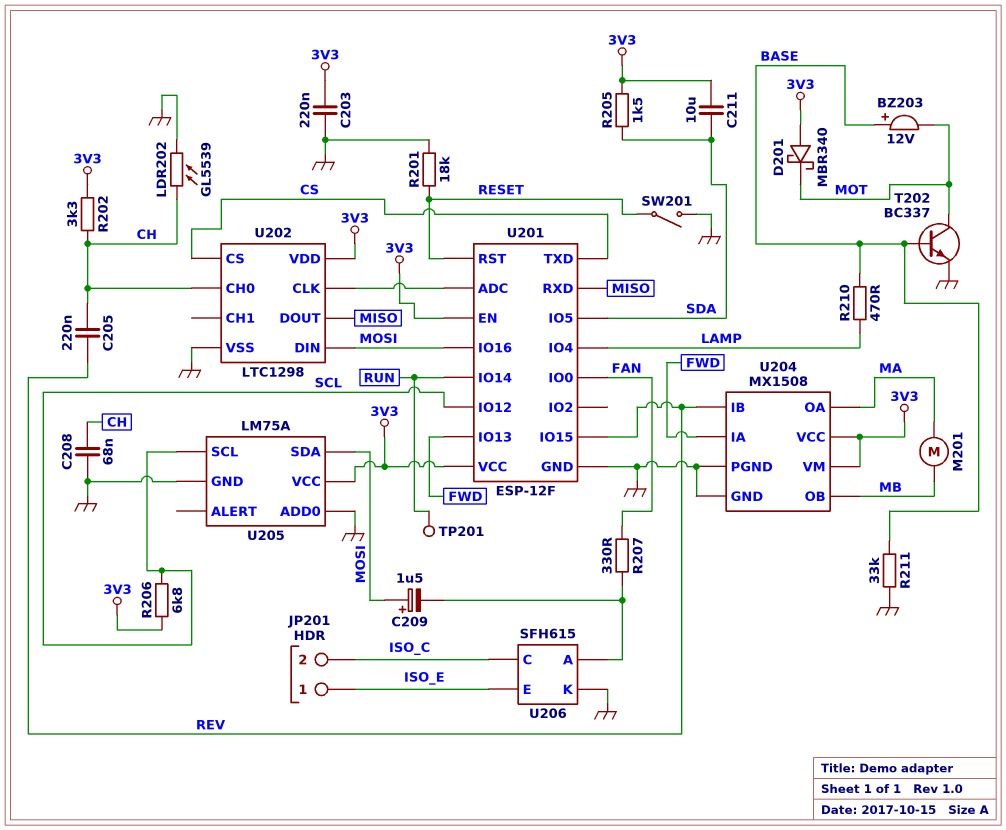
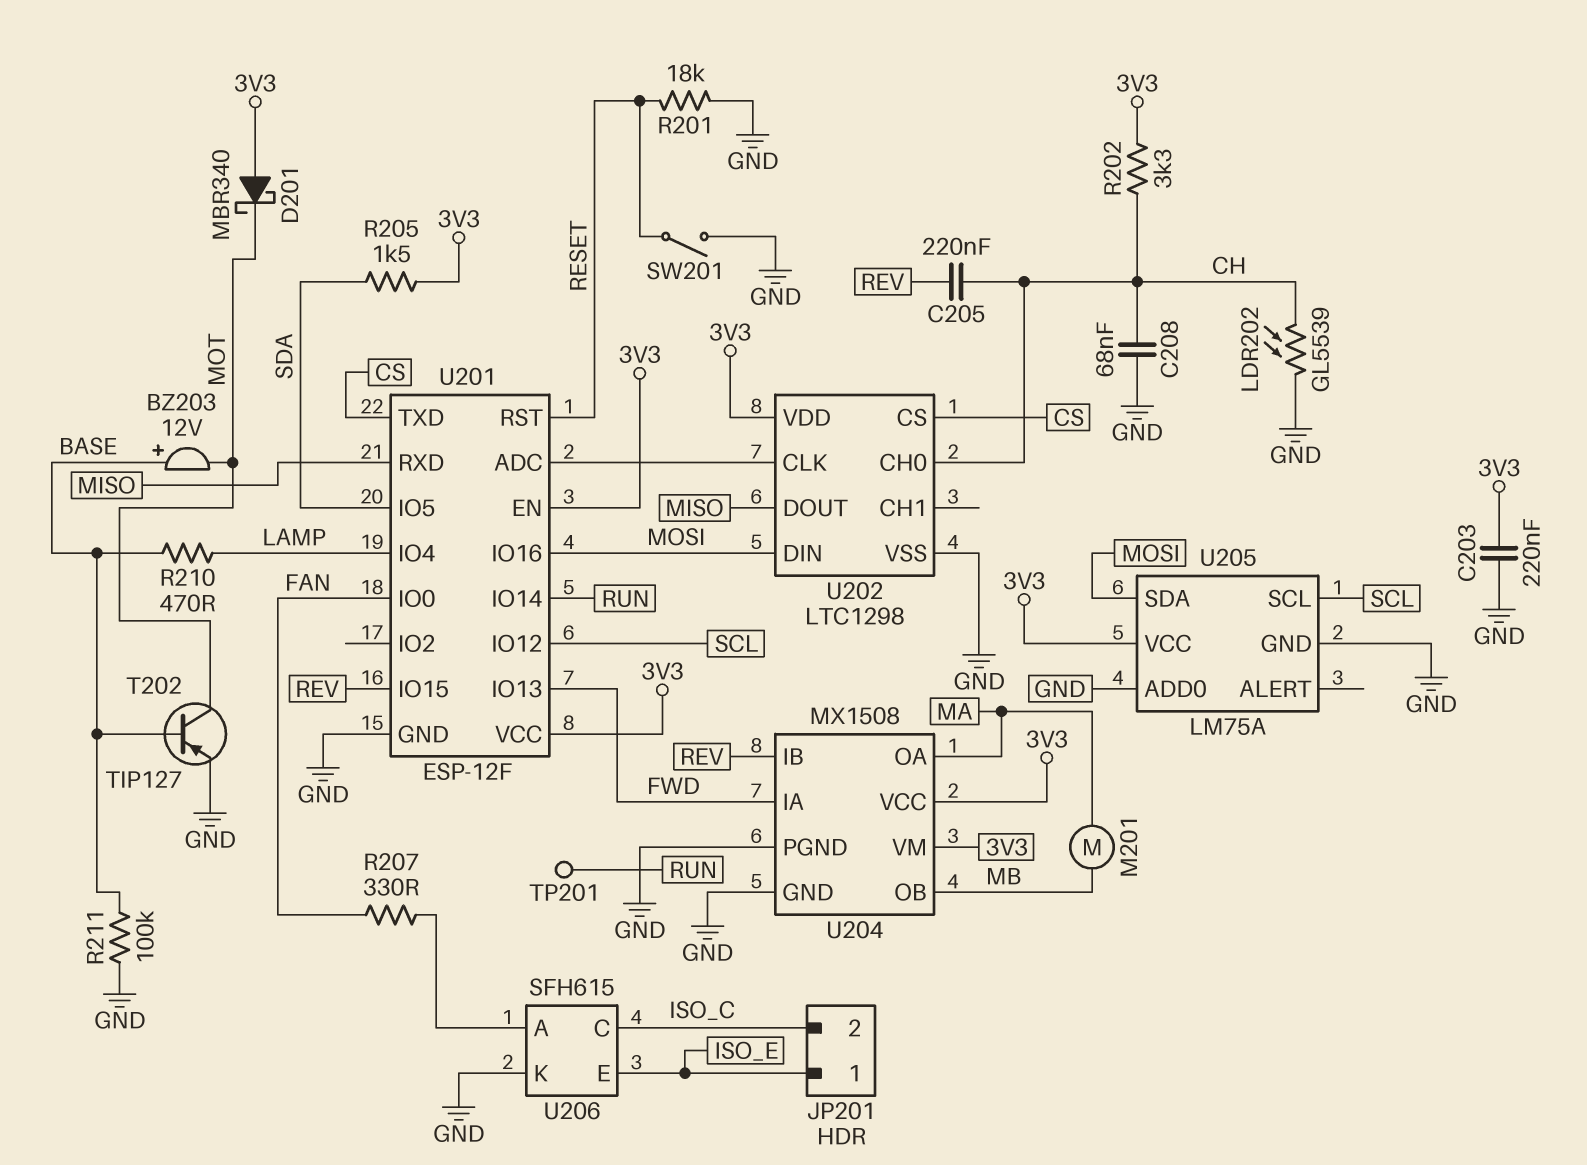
C209: 1.5uF (plus MOSI, minus U206/A) -> none
C211: 10uF (3V3, SDA) -> none
R206: 6.8k (3V3, SCL) -> none
R211: 33k (BASE, GND) -> 100k (BASE, GND)
T202: NPN BC337 (B BASE, C MOT, E GND) -> PNP TIP127 (B BASE, C MOT, E GND)

